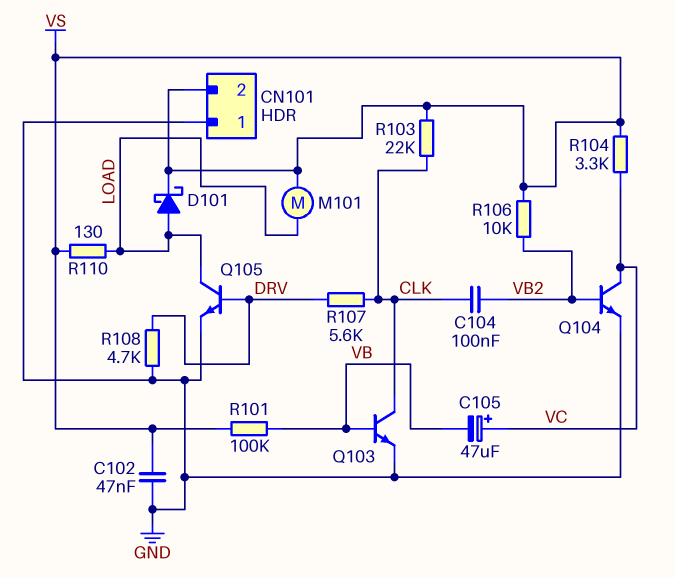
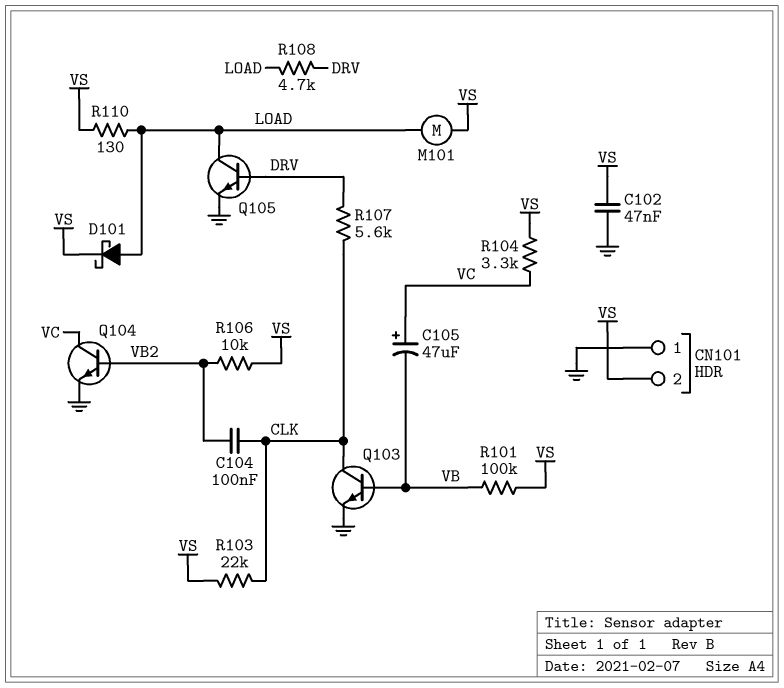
R108: 4.7k (DRV, GND) -> 4.7k (DRV, LOAD)

